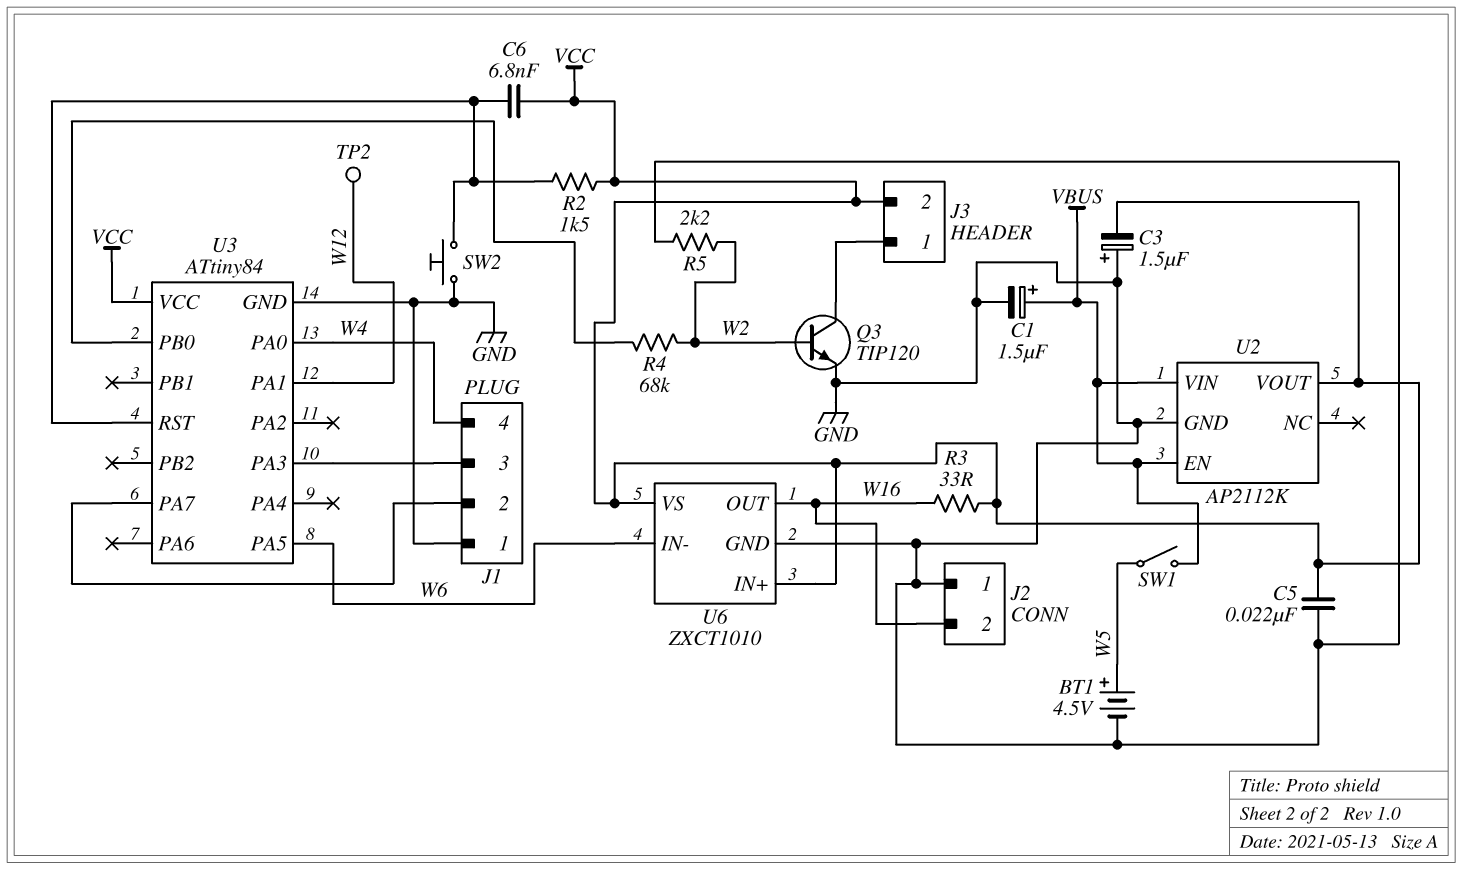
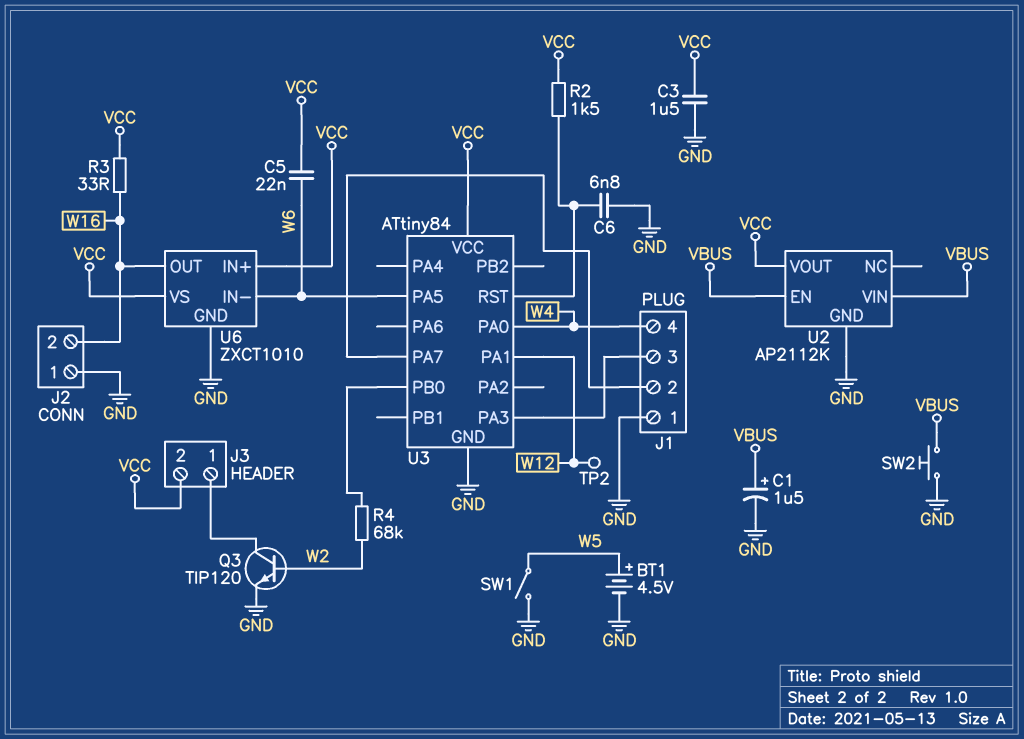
C3: 1.5uF (plus GND, minus VCC) -> 1.5uF (GND, VCC)
C5: 22nF (GND, VCC) -> 22nF (VCC, W6)
C6: 6.8nF (U3/RST, VCC) -> 6.8nF (GND, U3/RST)
R5: 2.2k (GND, W2) -> none
SW1: switch (VBUS, W5) -> switch (GND, W5)
SW2: button (GND, U3/RST) -> button (GND, VBUS)

